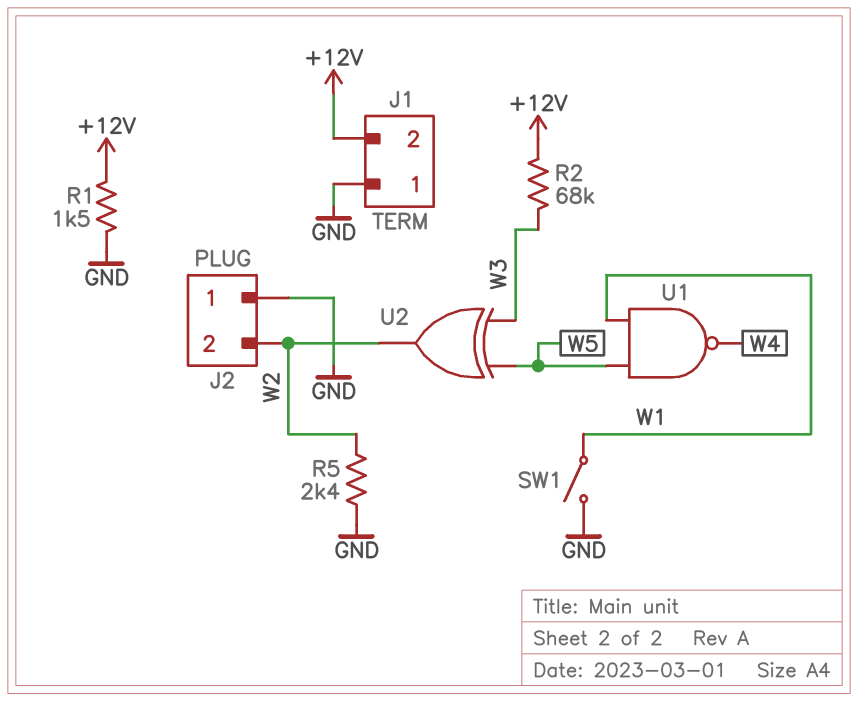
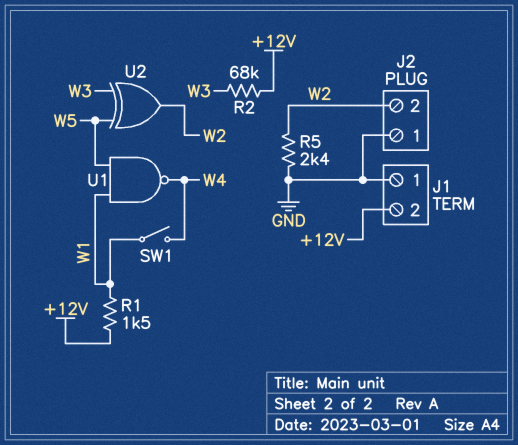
R1: 1.5k (+12V, GND) -> 1.5k (+12V, W1)
SW1: switch (GND, W1) -> switch (W1, W4)

